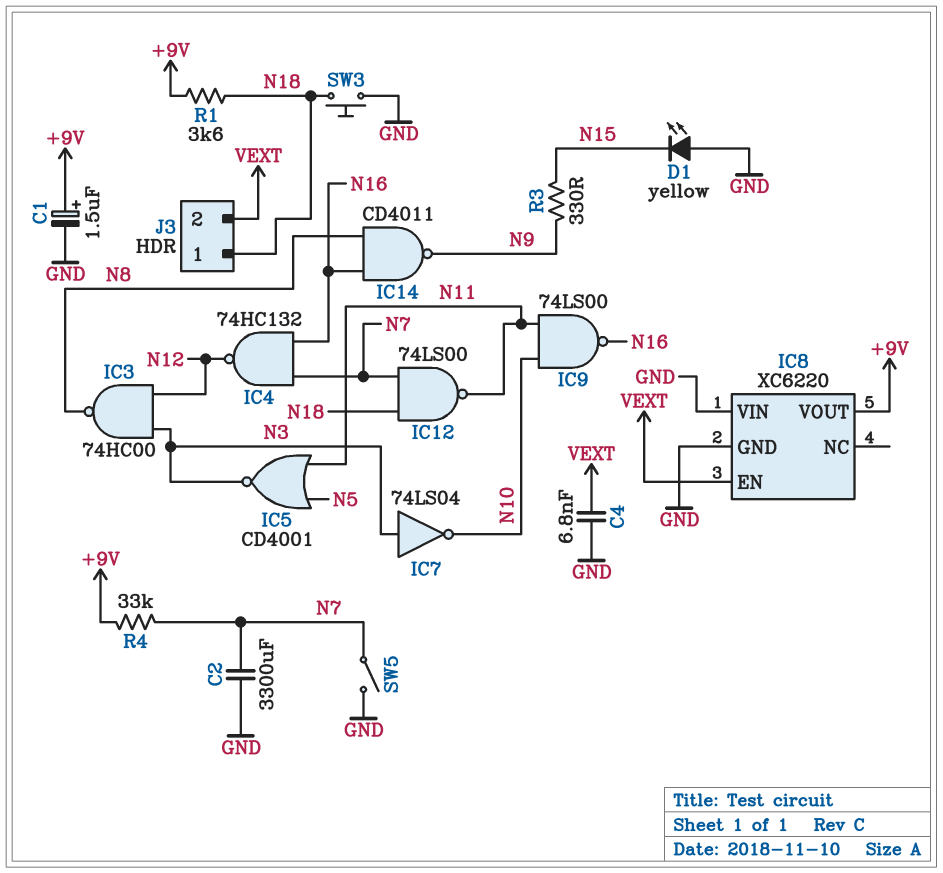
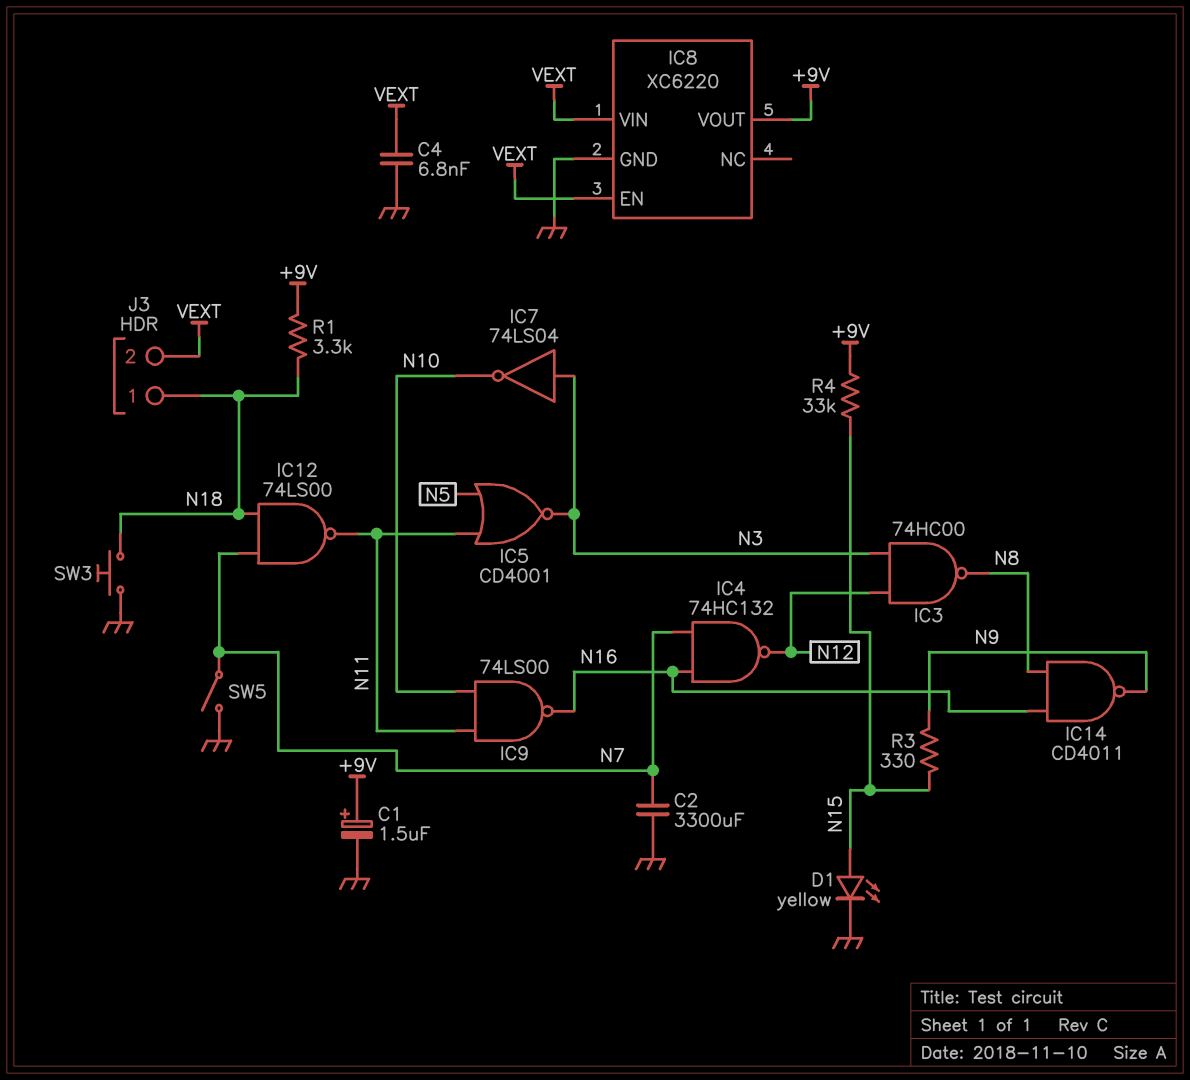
D1: LED yellow (A GND, K N15) -> LED yellow (A N15, K GND)
IC8 pin VIN: GND -> VEXT
R1: 3.6k (+9V, N18) -> 3.3k (+9V, N18)
R4: 33k (+9V, N7) -> 33k (+9V, N15)

